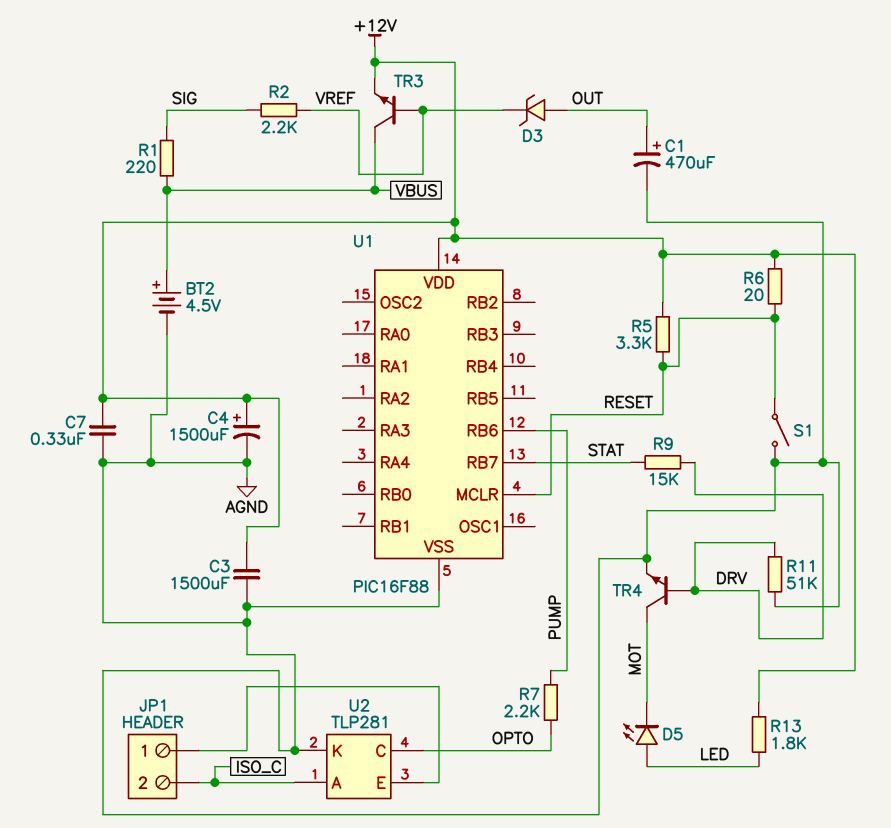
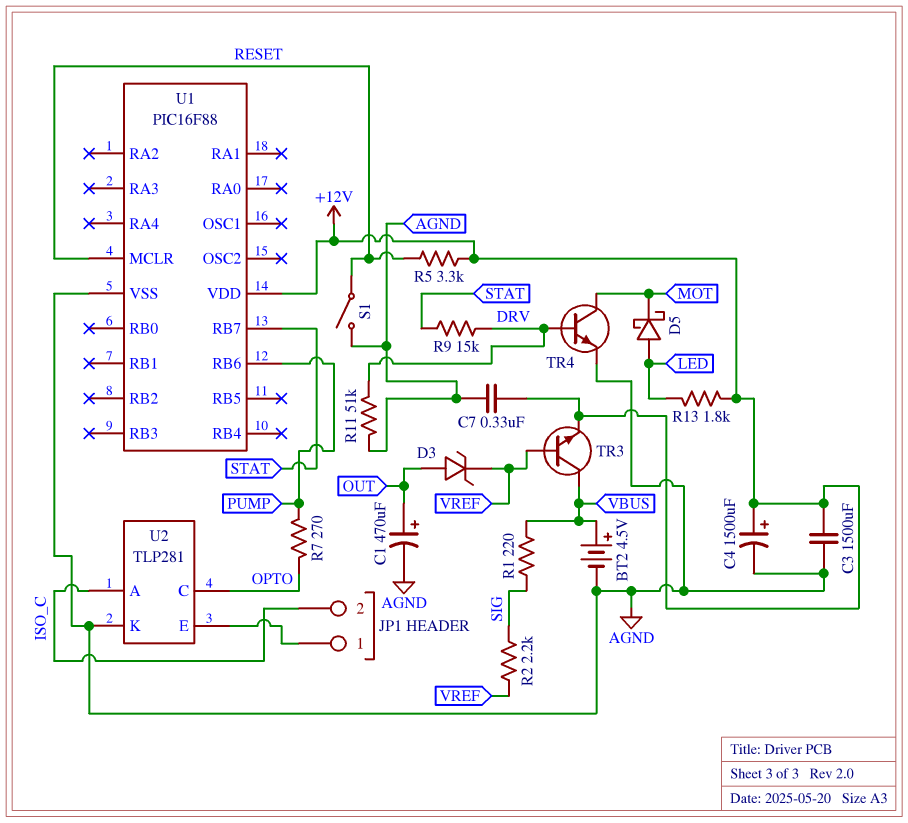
D5: LED (A LED, K MOT) -> schottky (A LED, K MOT)
R6: 20 (+12V, RESET) -> none
R7: 2.2k (OPTO, PUMP) -> 270 (OPTO, PUMP)

